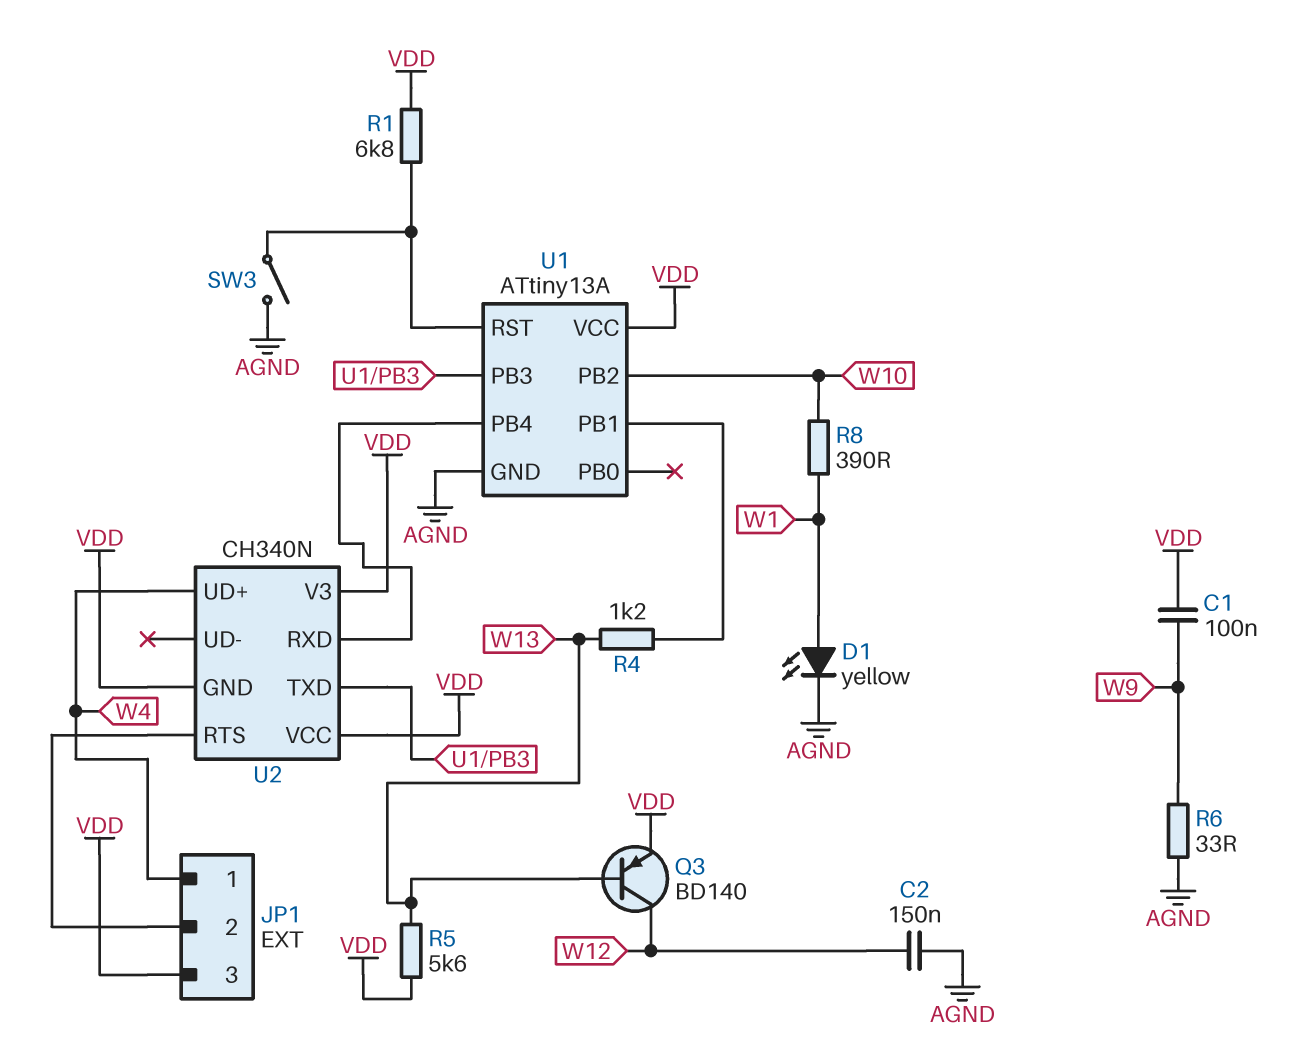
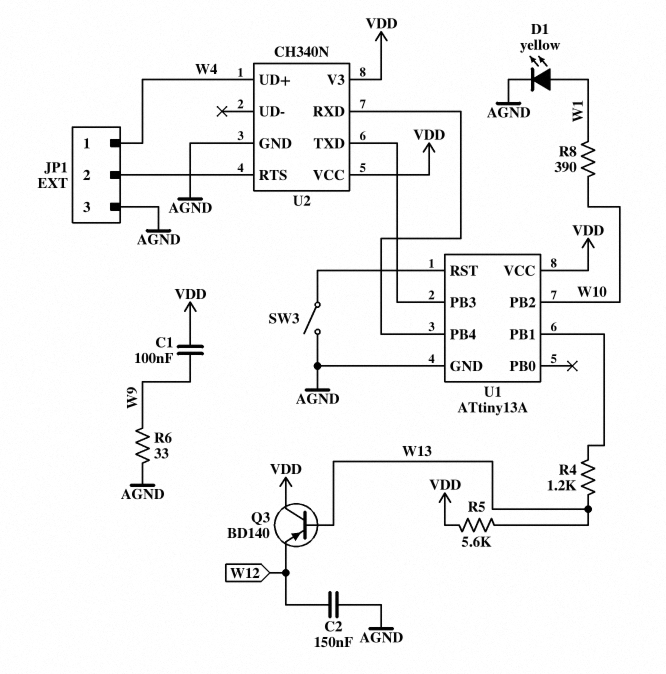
JP1 pin 3: VDD -> AGND
Q3: PNP BD140 (B W13, C W12, E VDD) -> PNP BD140 (B W13, C VDD, E W12)
R1: 6.8k (U1/RST, VDD) -> none
U2 pin GND: VDD -> AGND

